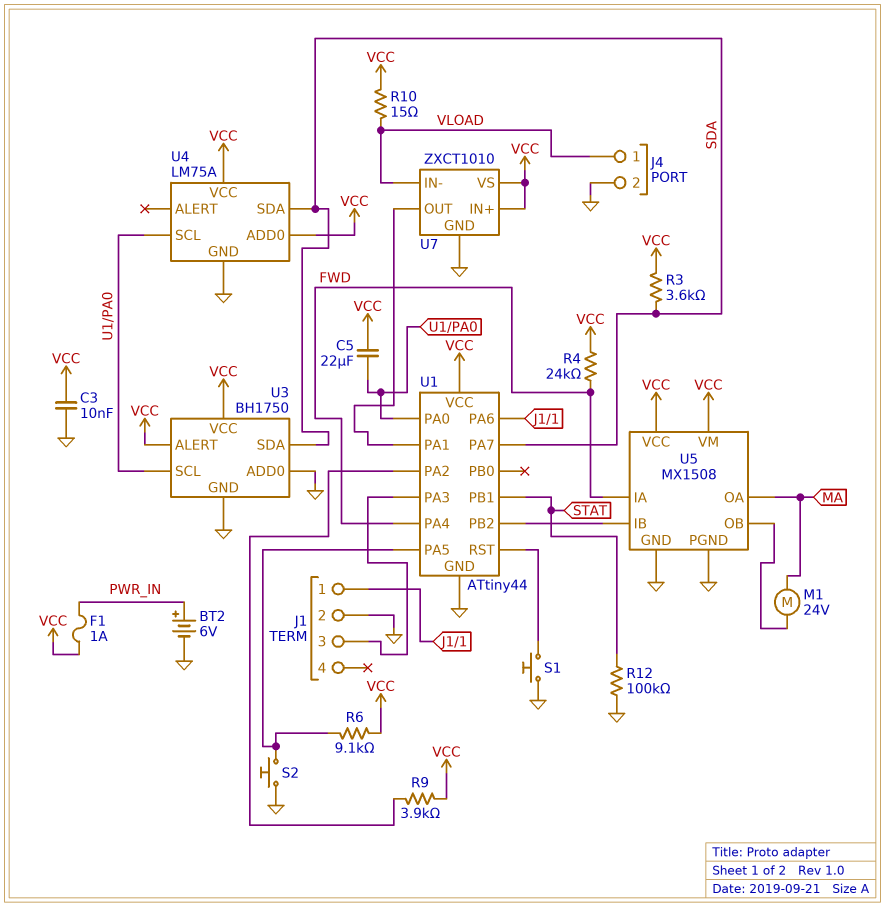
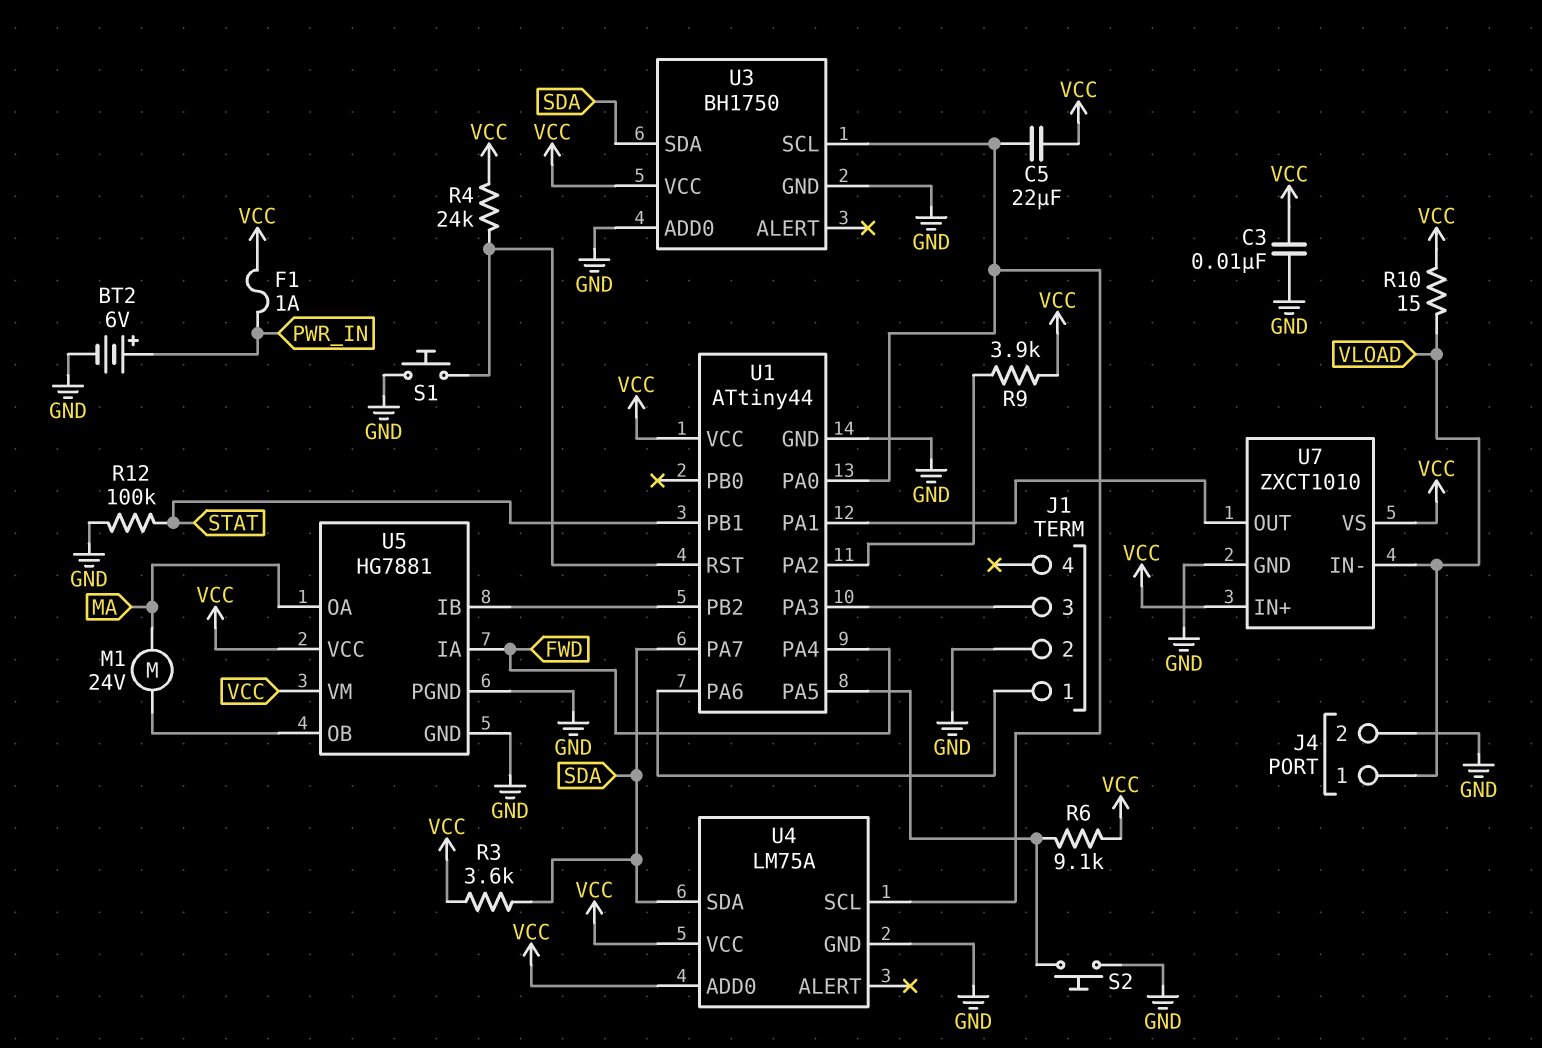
R4: 24k (FWD, VCC) -> 24k (U1/RST, VCC)
U3 pin ALERT: VCC -> none
U5: MX1508 -> HG7881

